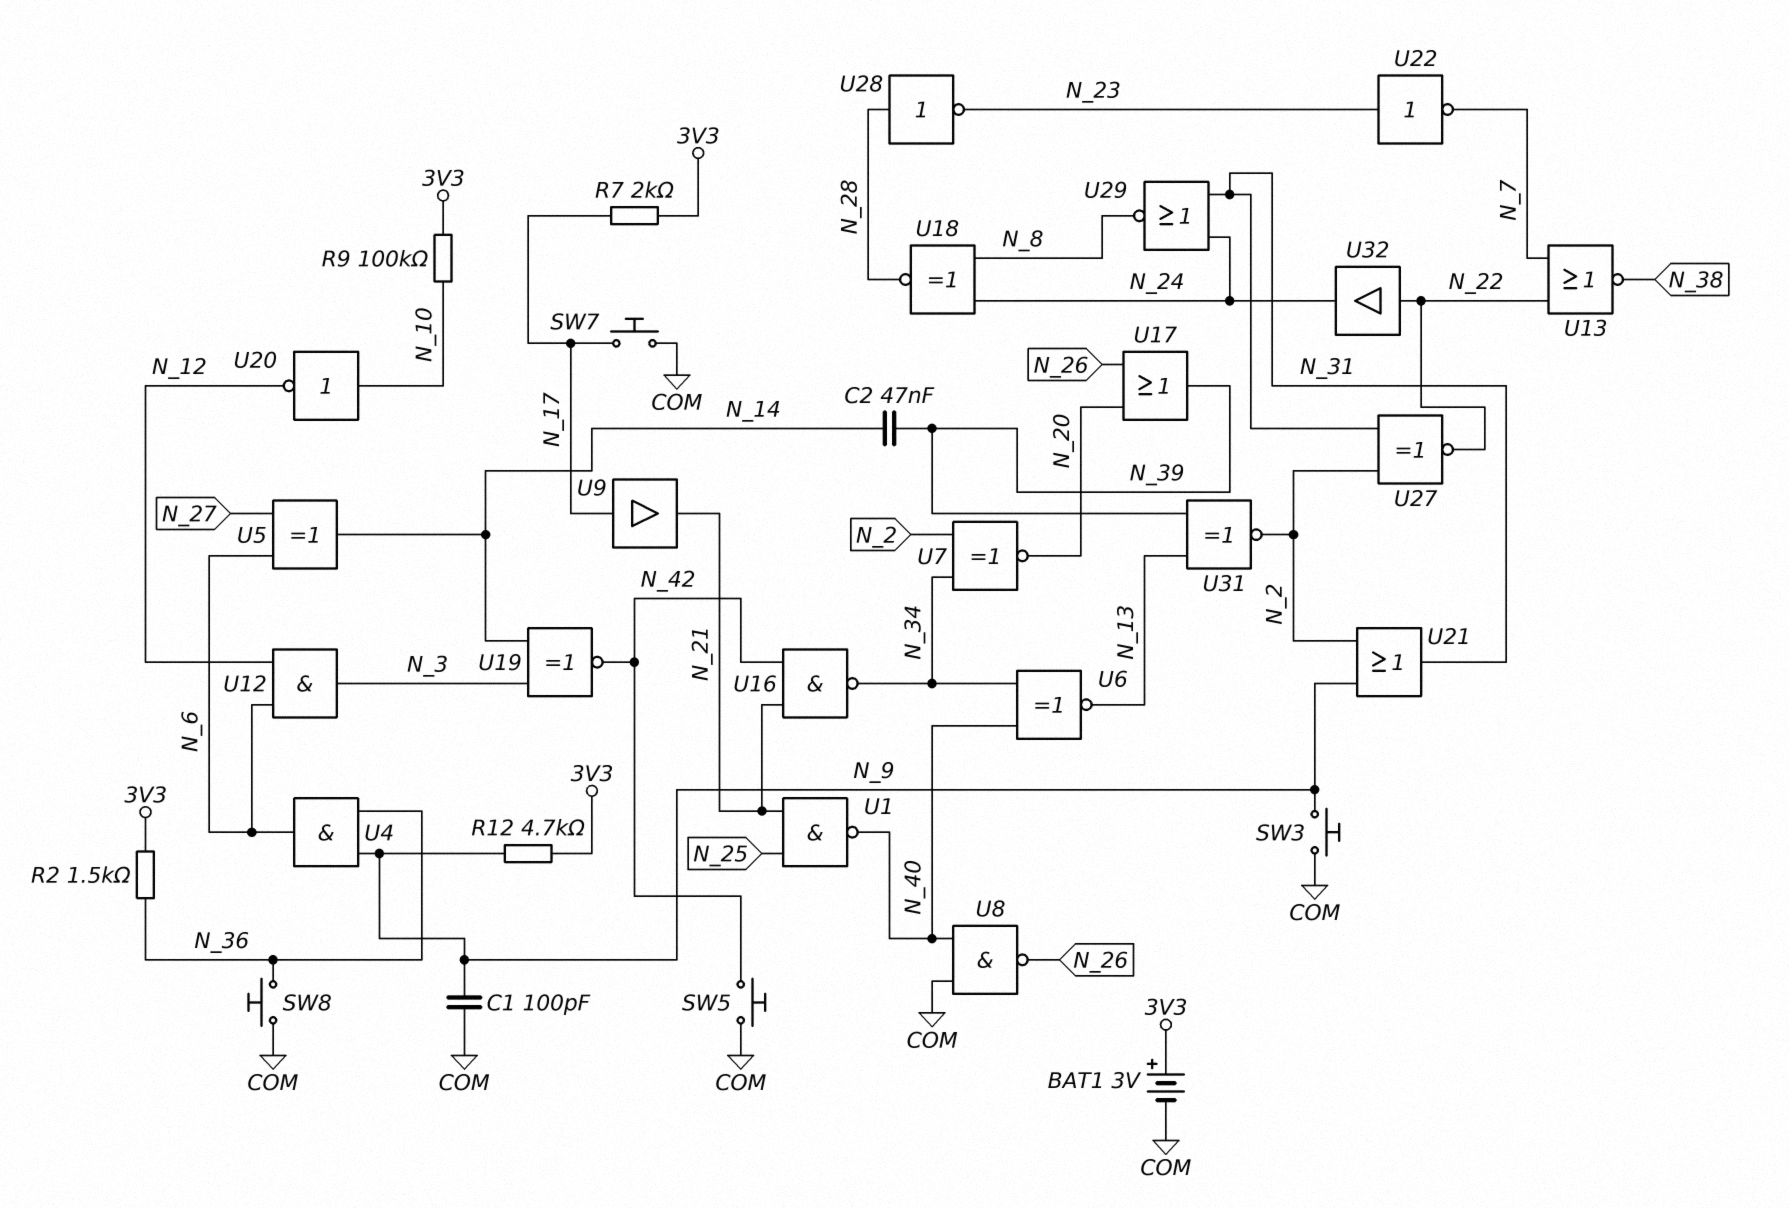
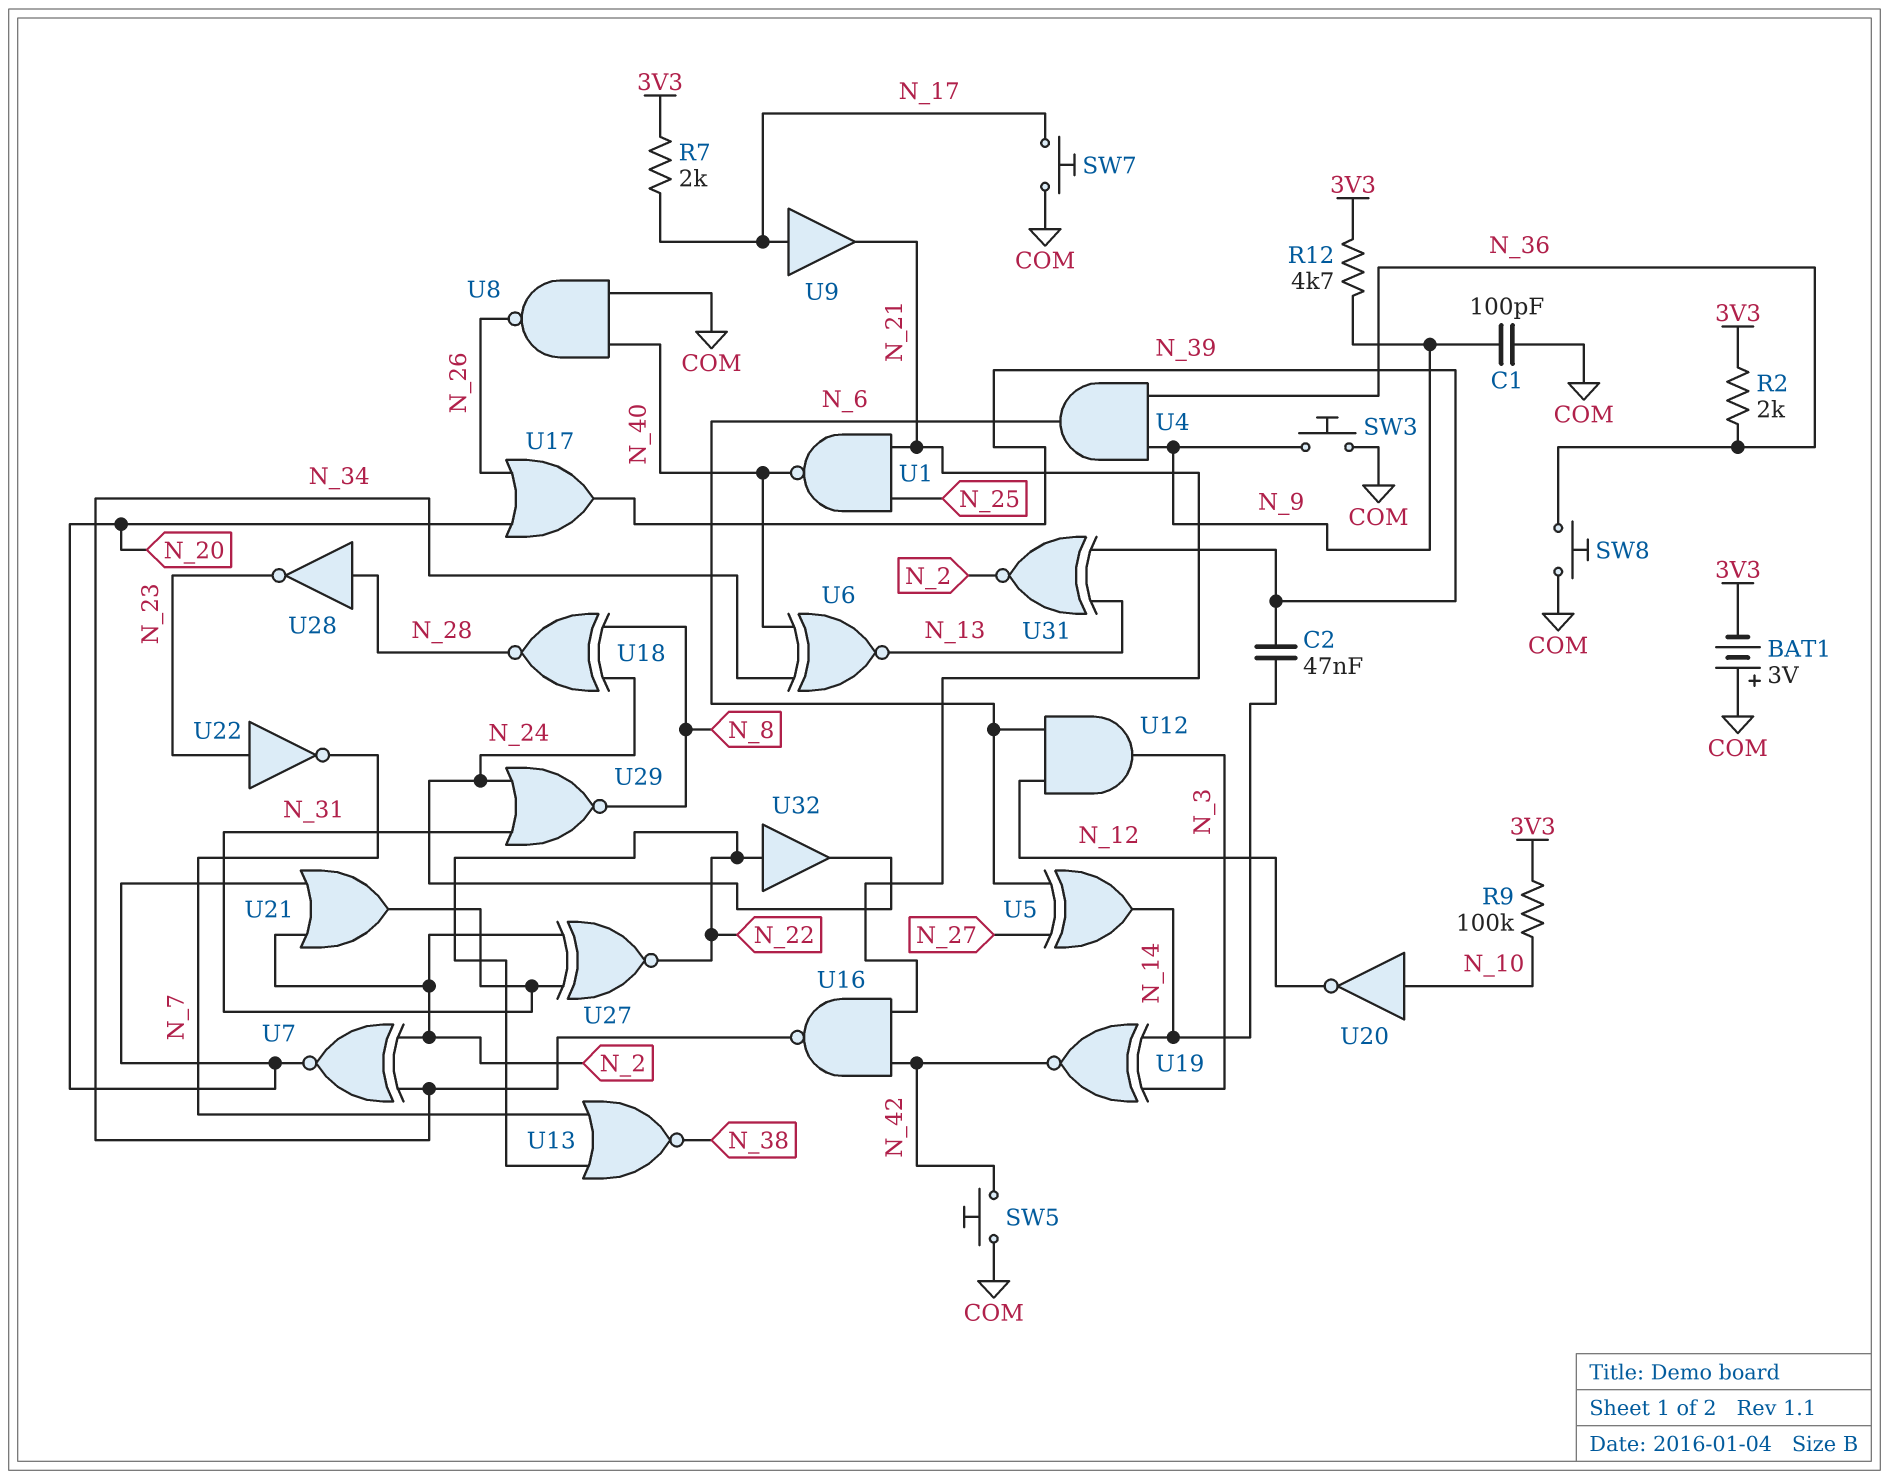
BAT1: 3V (plus 3V3, minus COM) -> 3V (plus COM, minus 3V3)
R2: 1.5k (3V3, N_36) -> 2k (3V3, N_36)
U21: OR (in N_2, in N_9, out N_31) -> OR (in N_2, in N_20, out N_31)

